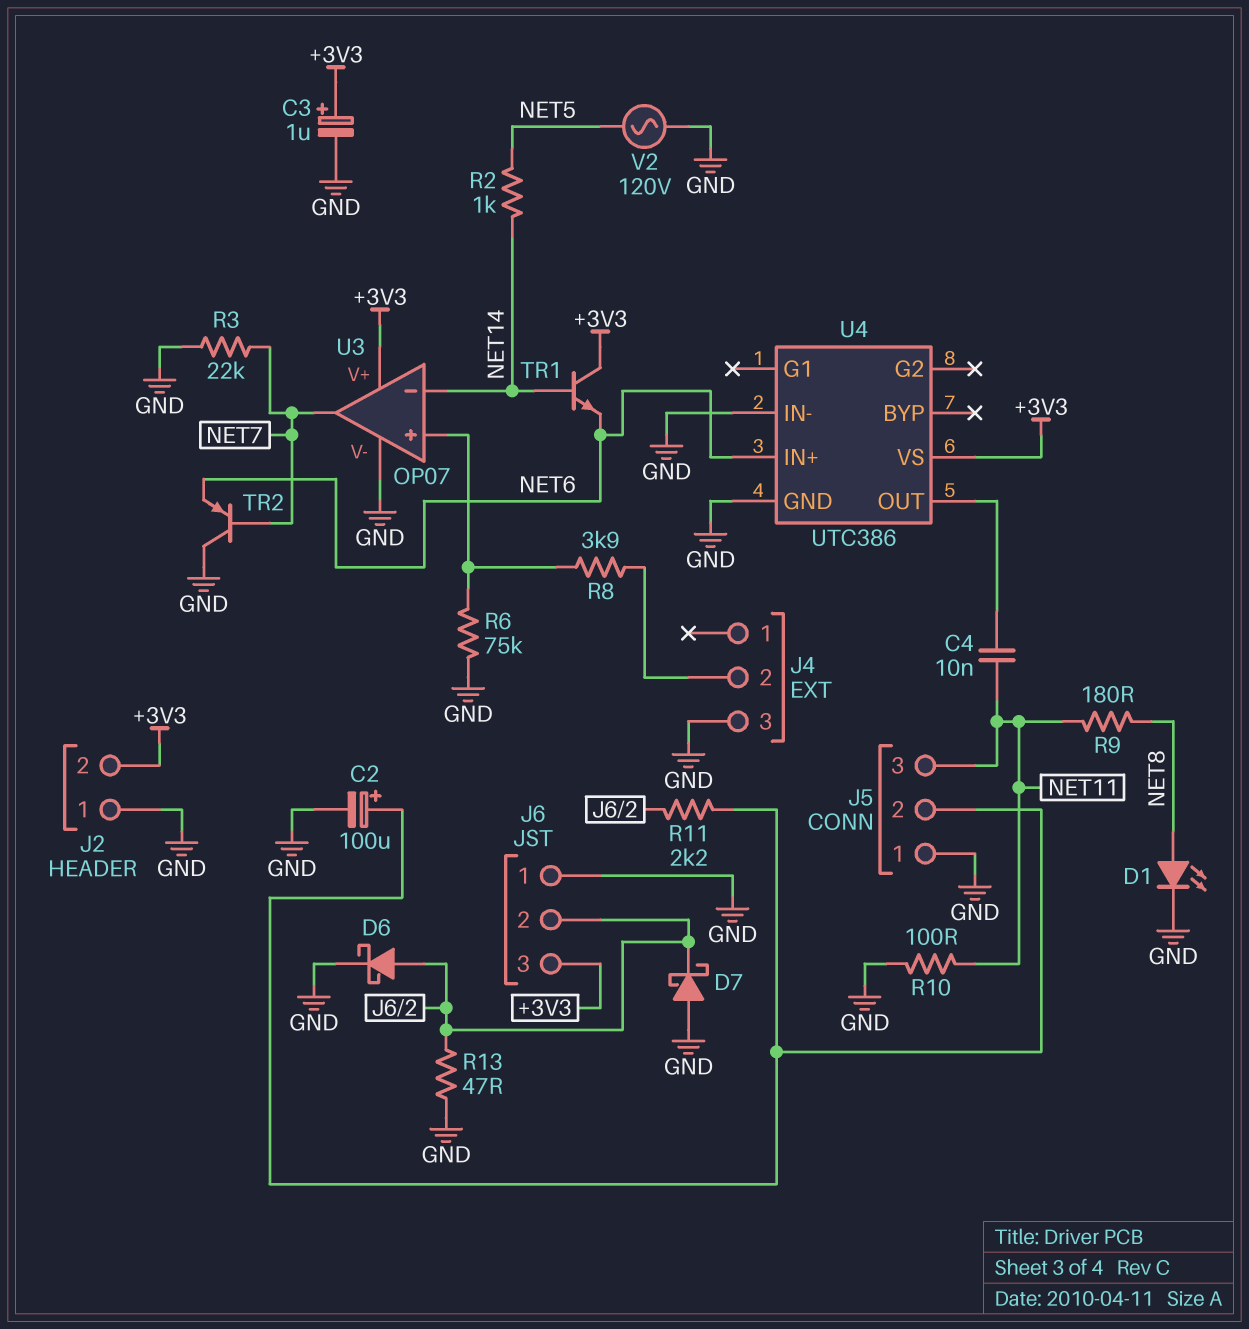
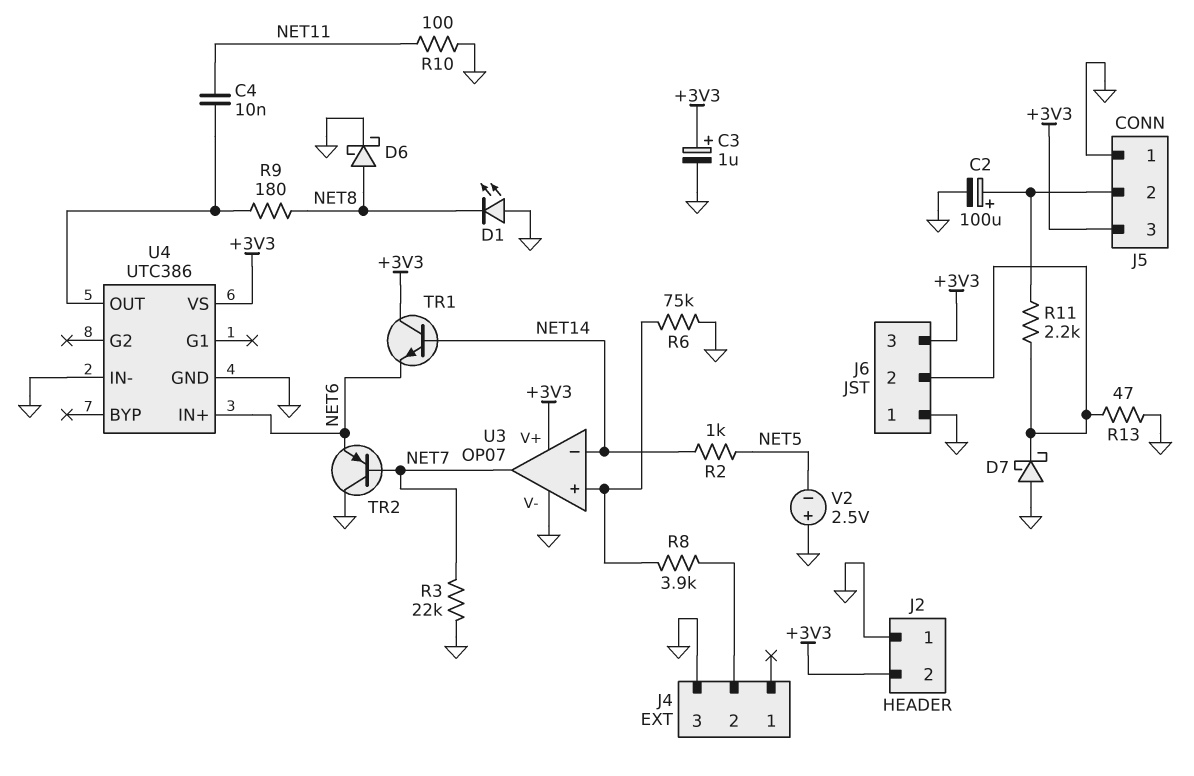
D1: LED (A NET8, K GND) -> LED (A GND, K NET8)
D6: schottky (A J6/2, K GND) -> schottky (A NET8, K GND)
J5 pin 3: NET11 -> +3V3
R9: 180 (NET8, NET11) -> 180 (NET8, U4/OUT)
V2: AC 120V (GND, NET5) -> 2.5V (plus GND, minus NET5)

